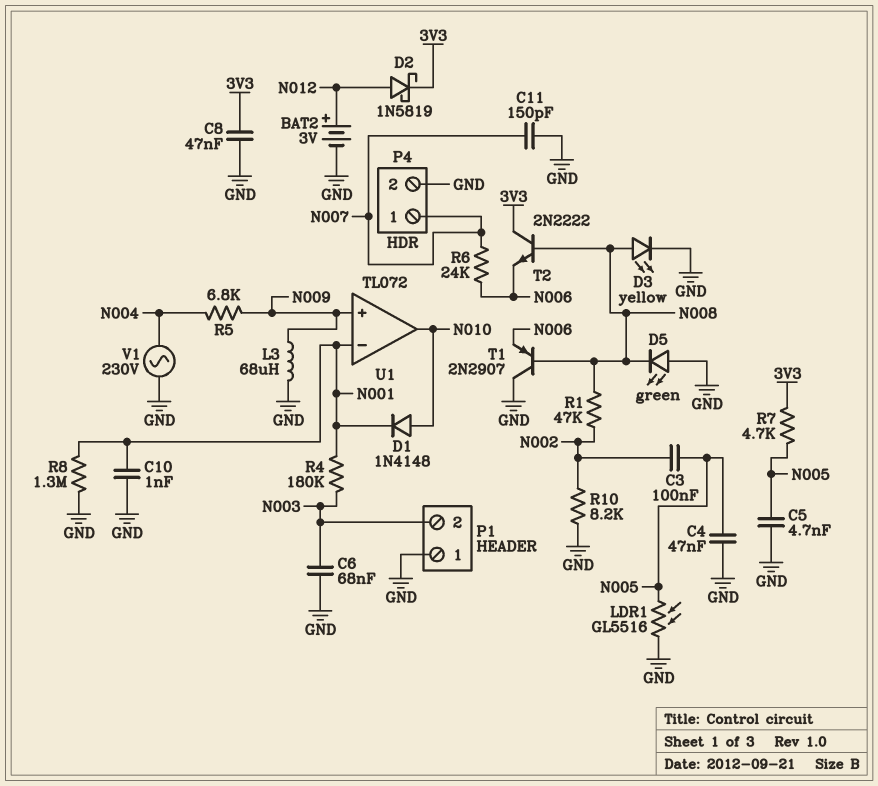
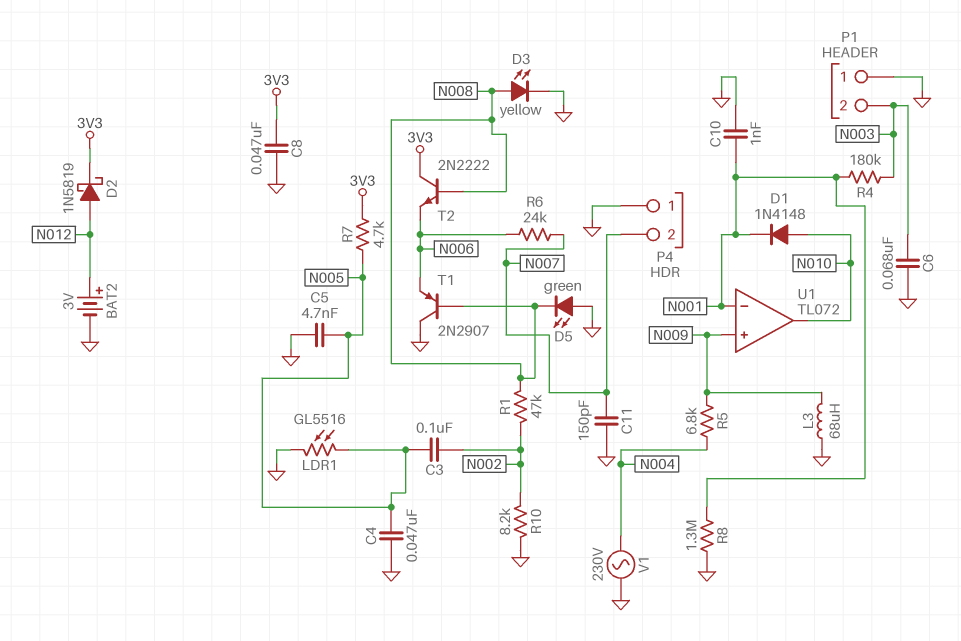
P4 pin 1: N007 -> GND
P4 pin 2: GND -> N007

